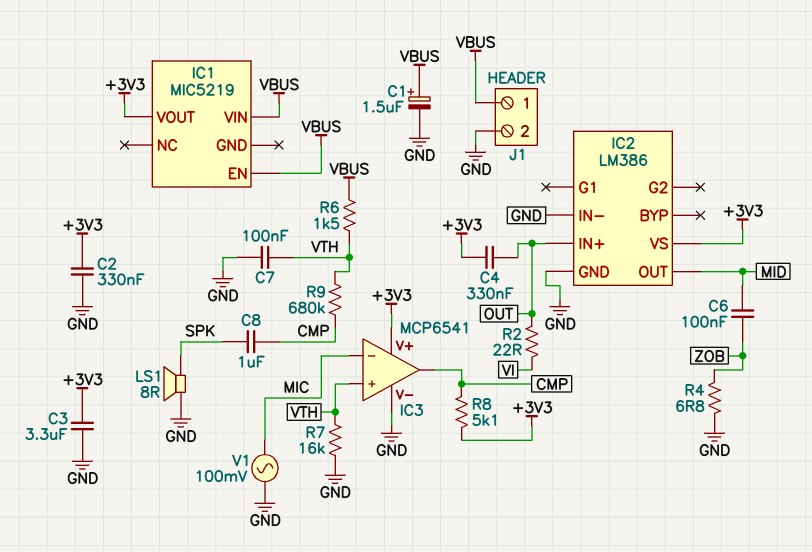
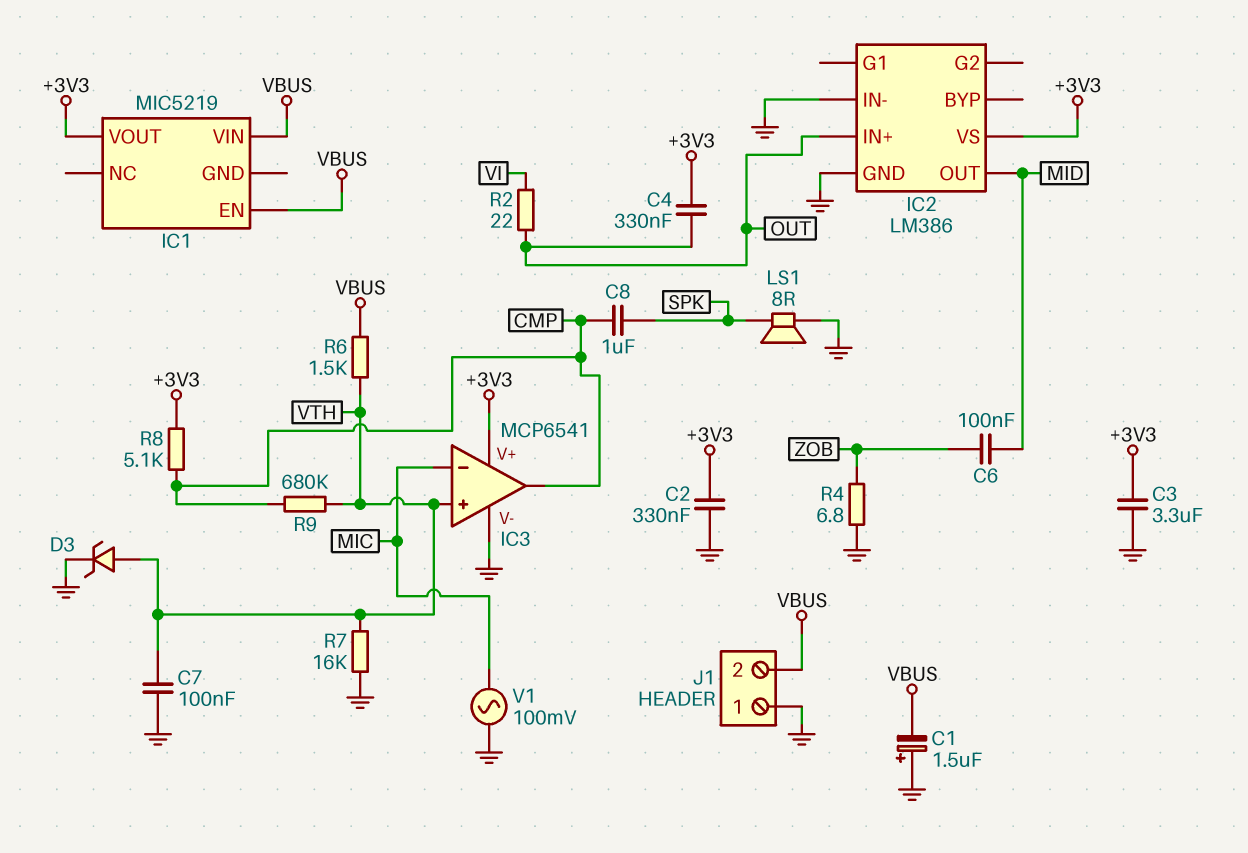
C1: 1.5uF (plus VBUS, minus GND) -> 1.5uF (plus GND, minus VBUS)
D3: none -> zener (A VTH, K GND)
J1 pin 1: VBUS -> GND
J1 pin 2: GND -> VBUS

